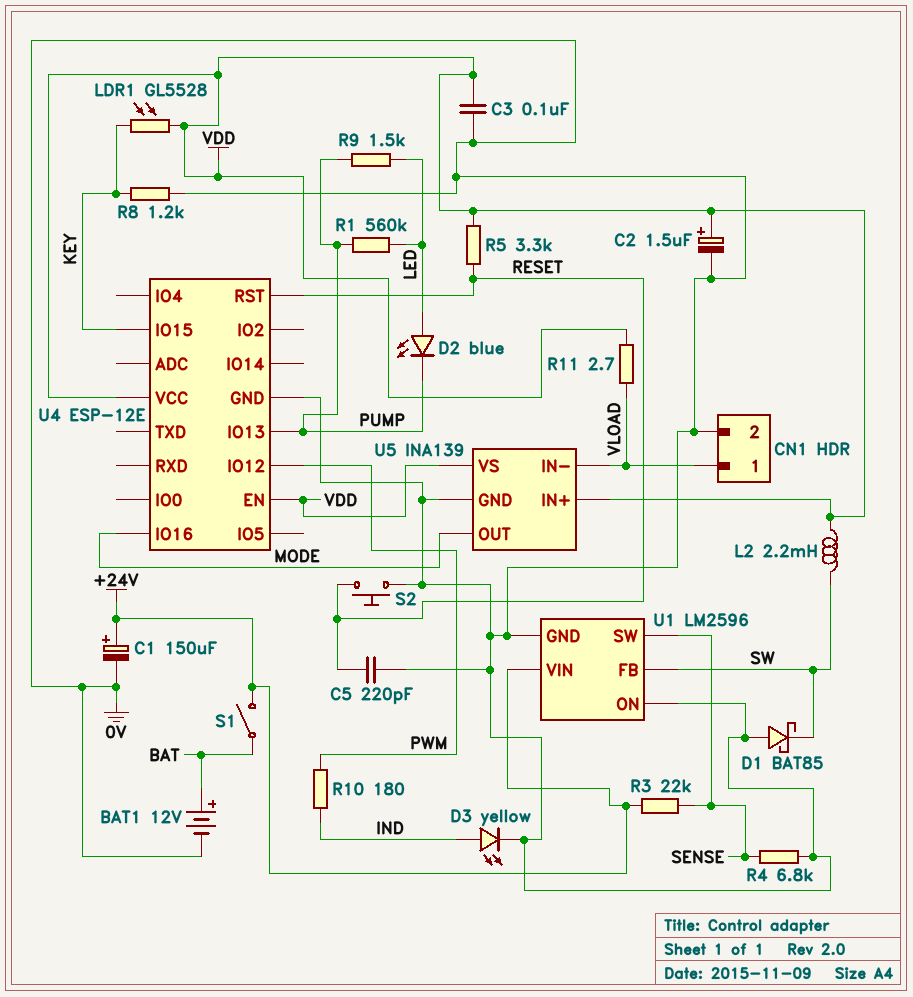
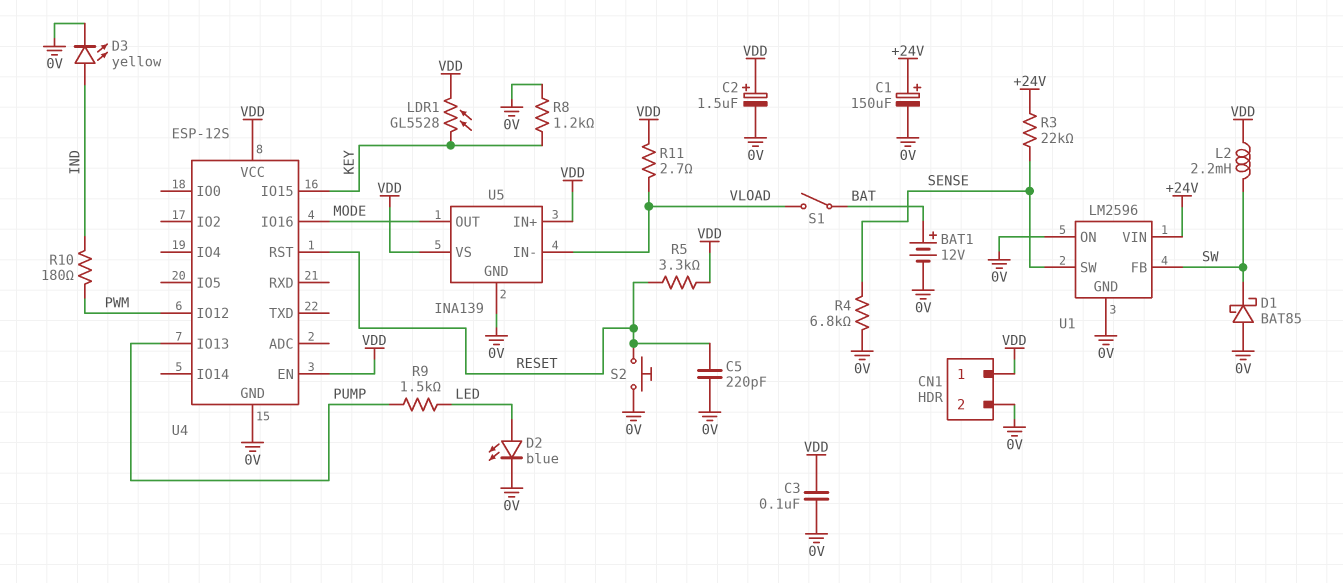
CN1 pin 1: VLOAD -> VDD
D2: LED blue (A LED, K PUMP) -> LED blue (A LED, K 0V)
R1: 560k (LED, PUMP) -> none
S1: switch (+24V, BAT) -> switch (BAT, VLOAD)
U4: ESP-12E -> ESP-12S

